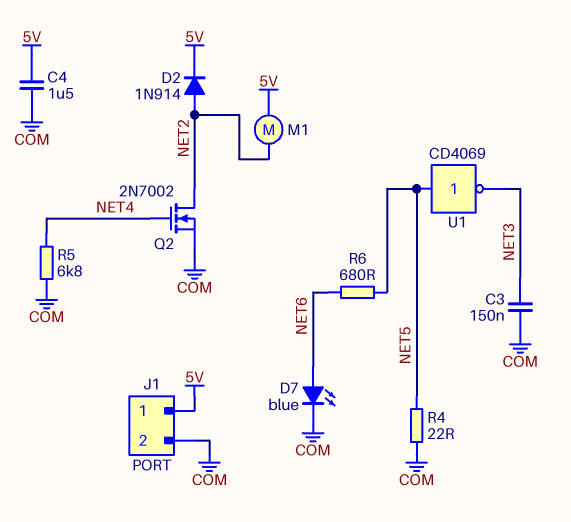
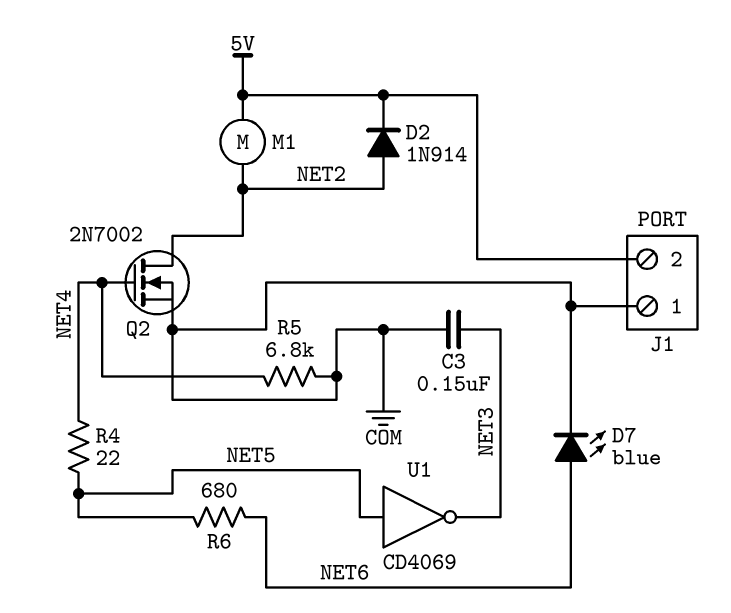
C4: 1.5uF (5V, COM) -> none
J1 pin 1: 5V -> COM
J1 pin 2: COM -> 5V
R4: 22 (COM, NET5) -> 22 (NET4, NET5)

